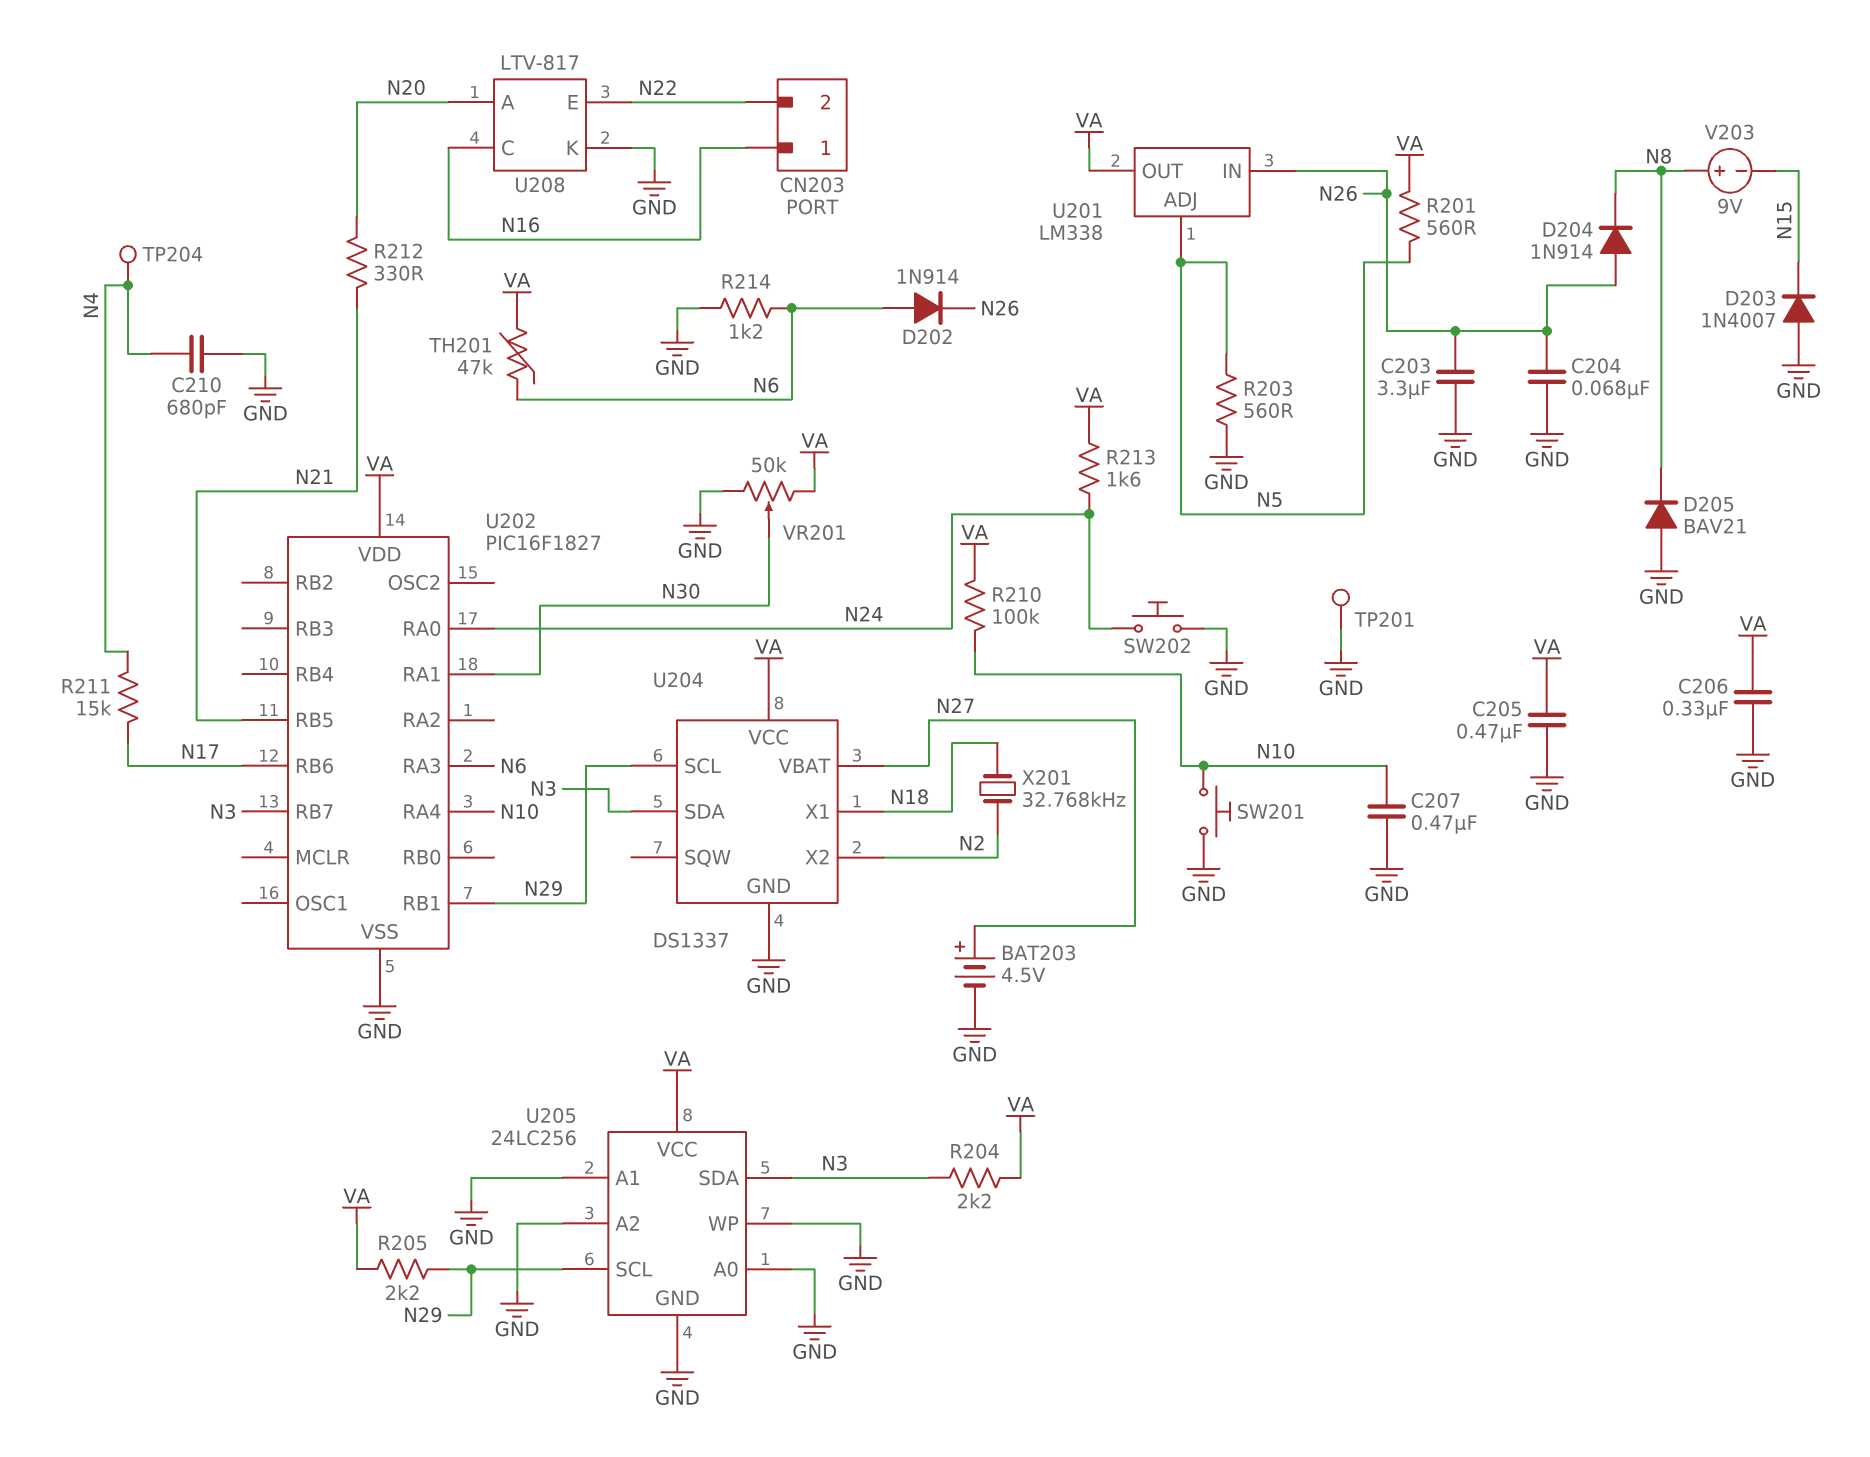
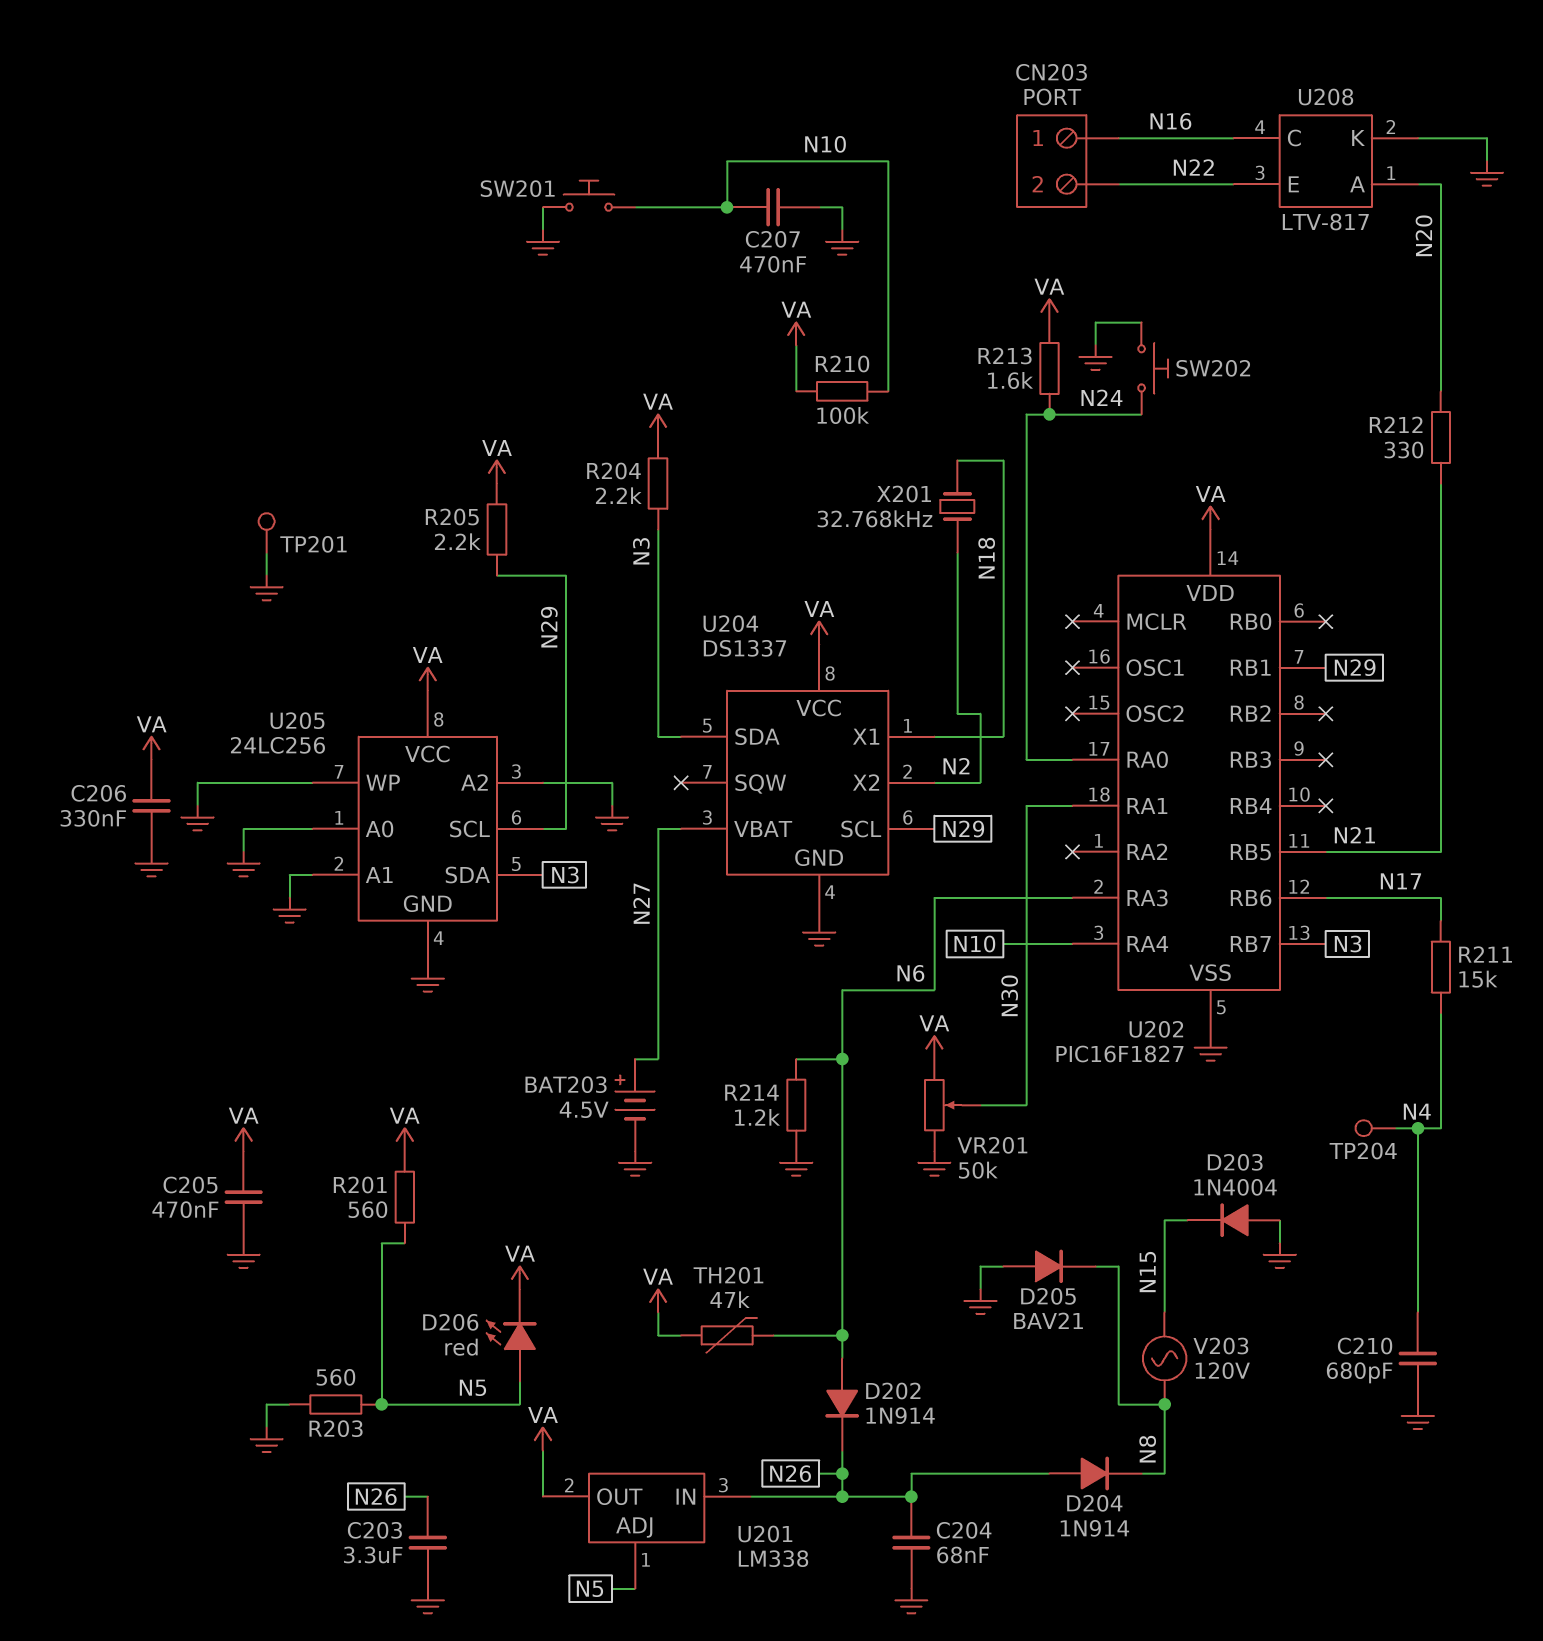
D203: diode 1N4007 (A GND, K N15) -> diode 1N4004 (A GND, K N15)
D206: none -> LED red (A N5, K VA)
V203: 9V (plus N8, minus N15) -> AC 120V (N8, N15)

